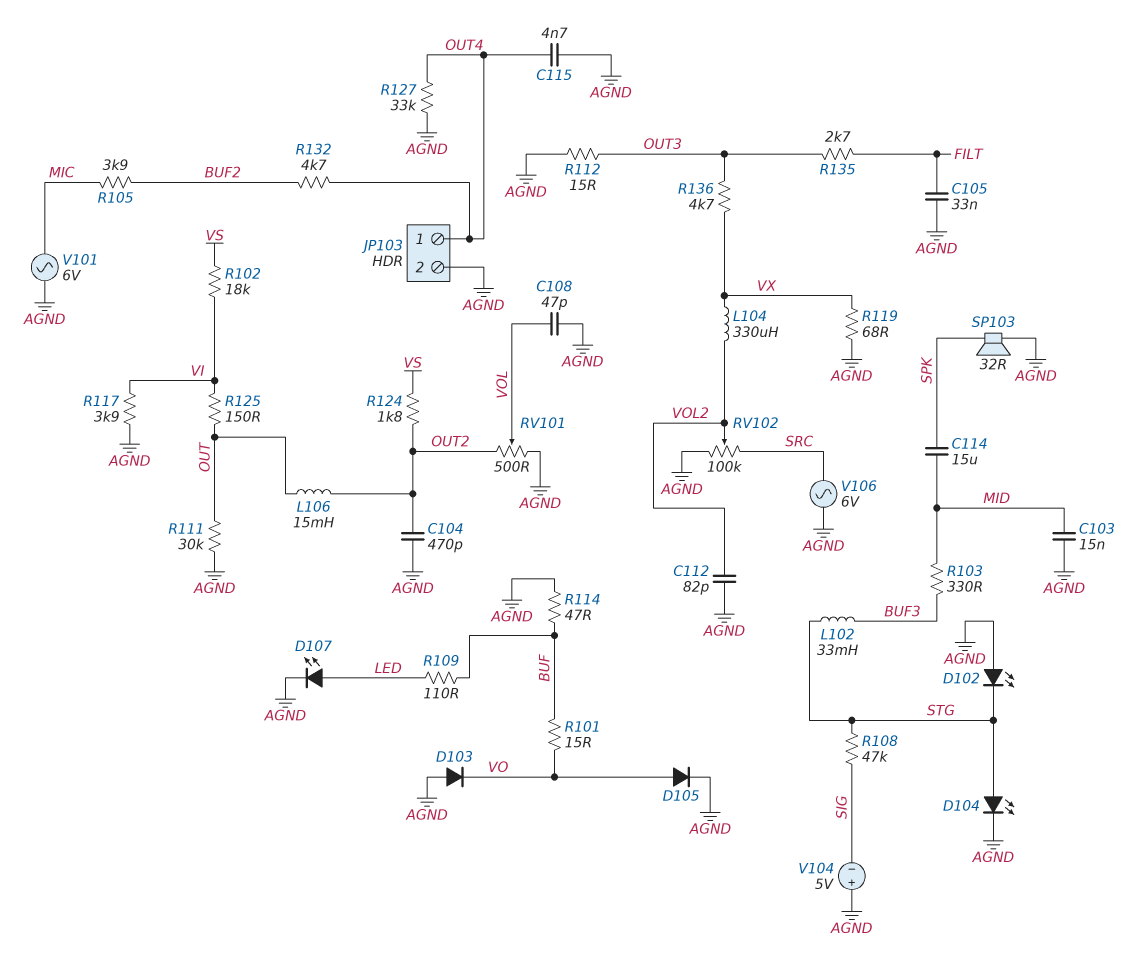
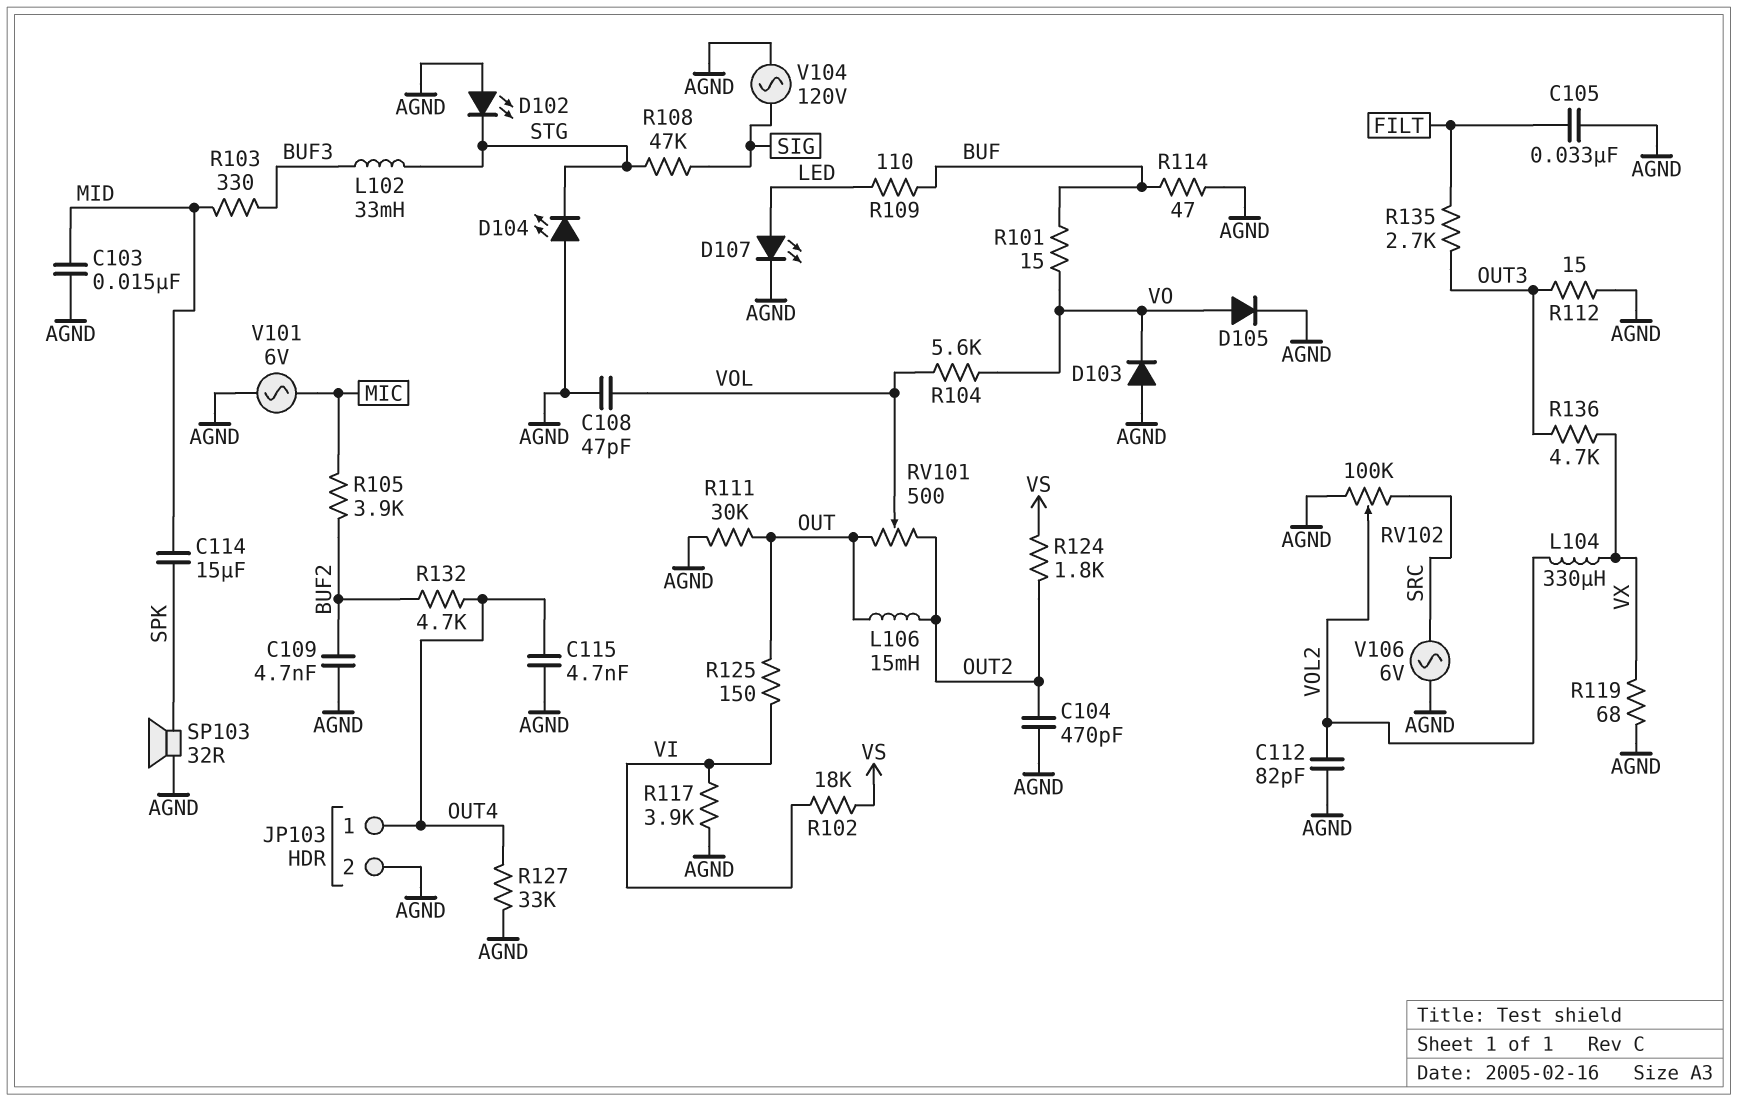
C109: none -> 4.7nF (AGND, BUF2)
D104: LED (A STG, K AGND) -> LED (A AGND, K STG)
R104: none -> 5.6k (VO, VOL)
RV101: 500 (AGND, OUT2, wiper VOL) -> 500 (OUT, OUT2, wiper VOL)
V104: 5V (plus AGND, minus SIG) -> AC 120V (AGND, SIG)

